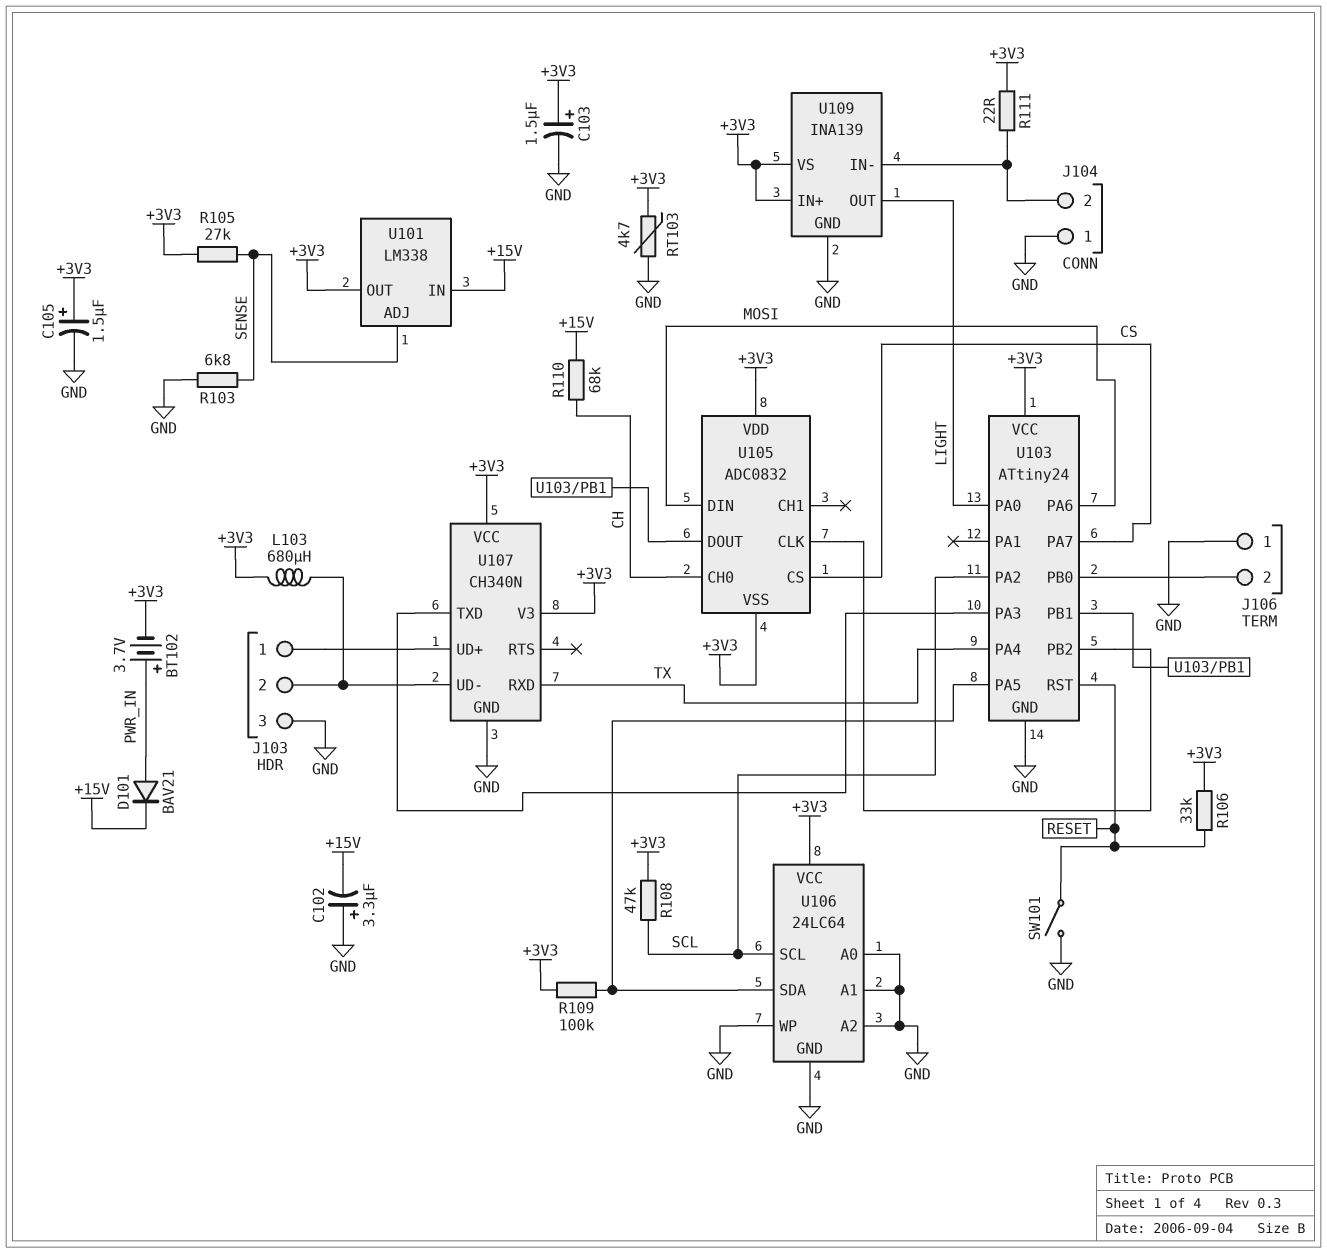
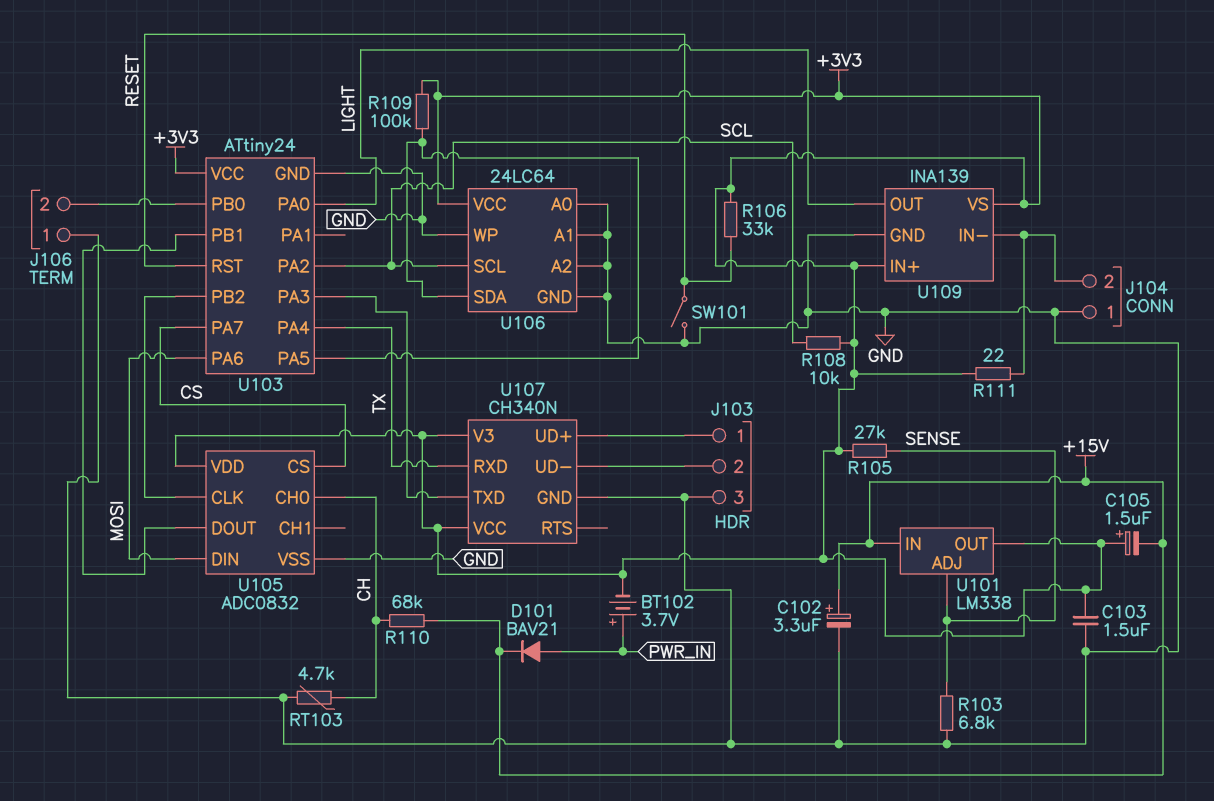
C102: 3.3uF (plus GND, minus +15V) -> 3.3uF (plus +15V, minus GND)
C103: 1.5uF (plus +3V3, minus GND) -> 1.5uF (+3V3, GND)
C105: 1.5uF (plus +3V3, minus GND) -> 1.5uF (plus +3V3, minus +15V)
L103: 680uH (+3V3, J103/2) -> none
R108: 47k (+3V3, SCL) -> 10k (+3V3, SCL)
RT103: 4.7k (+3V3, GND) -> 4.7k (CH, GND)
U105 pin VSS: +3V3 -> GND

